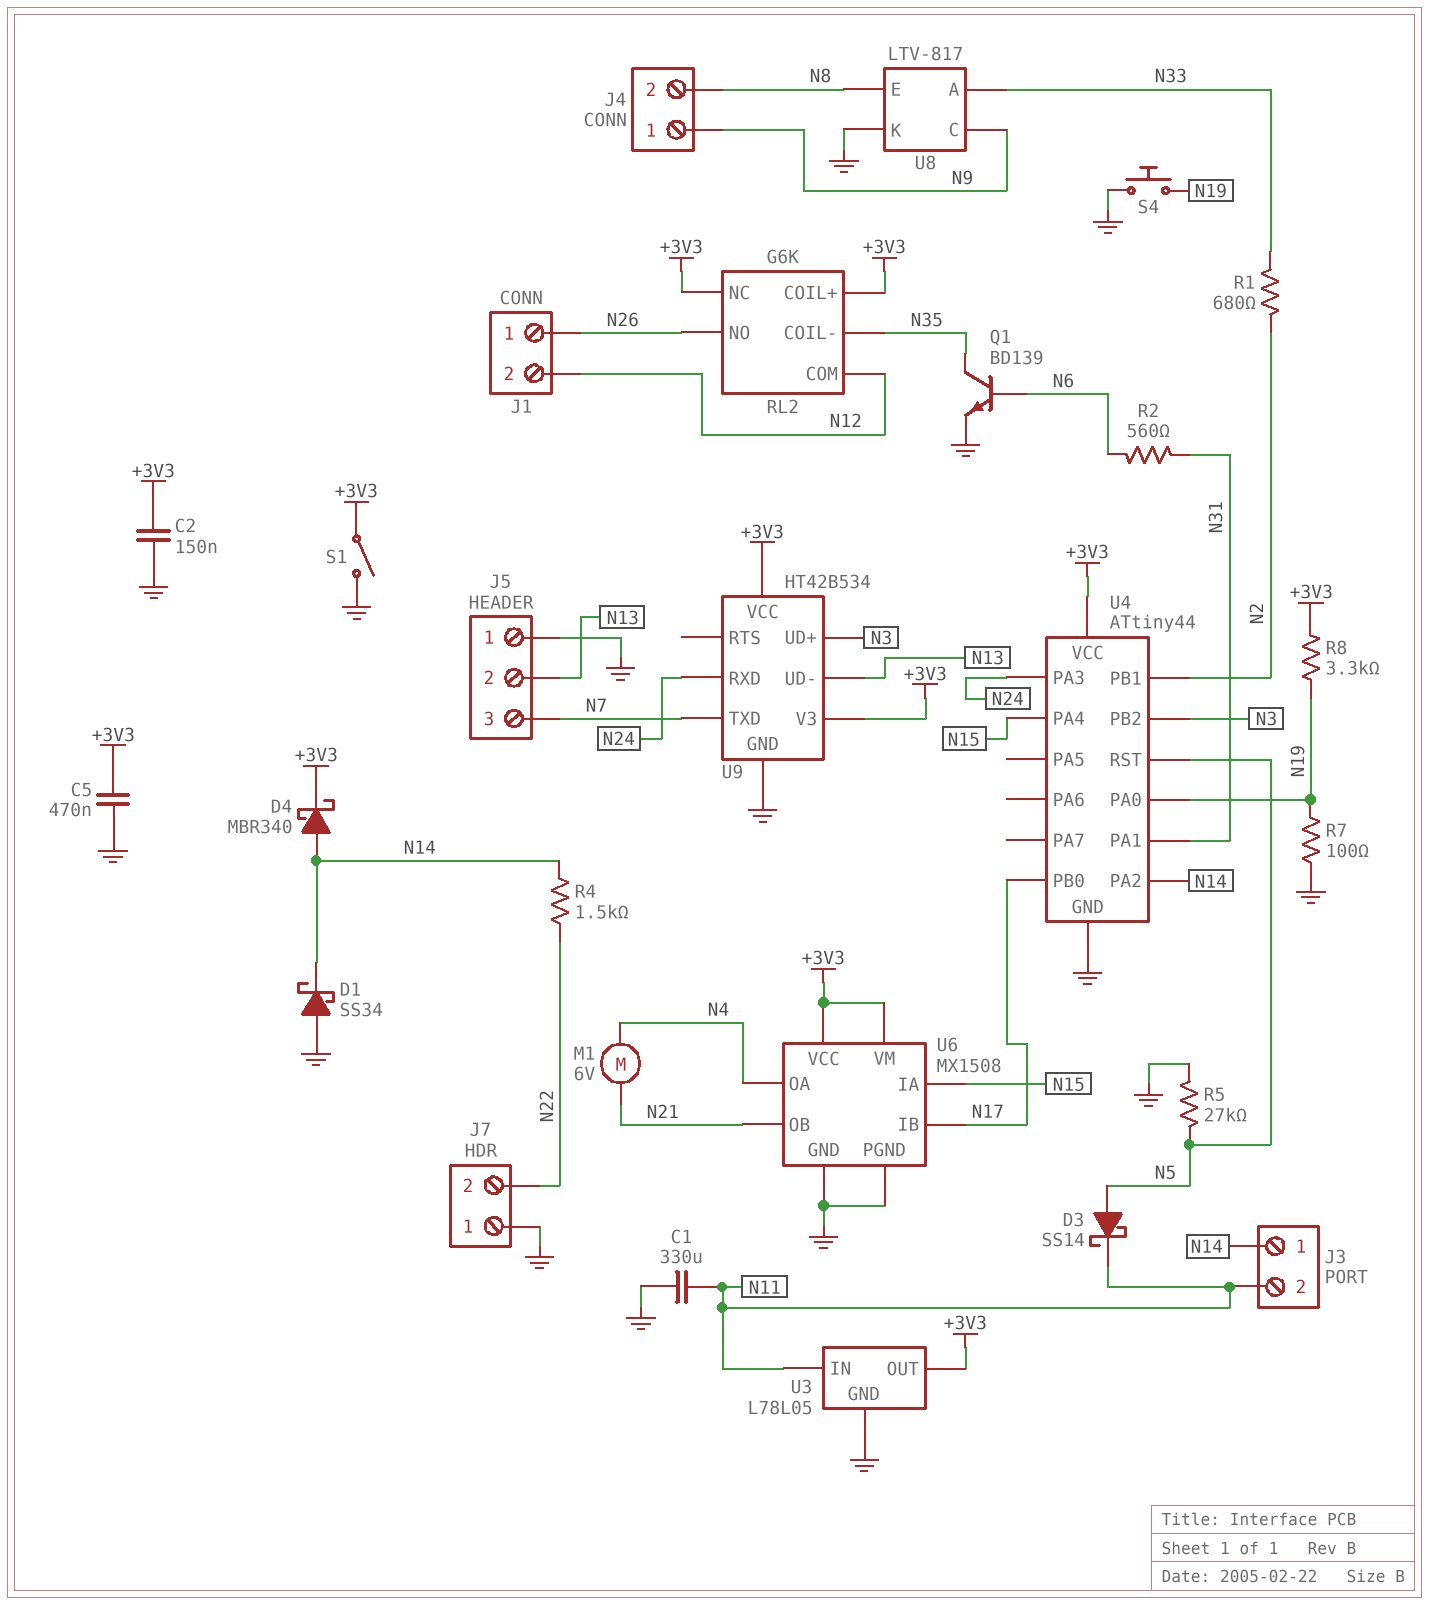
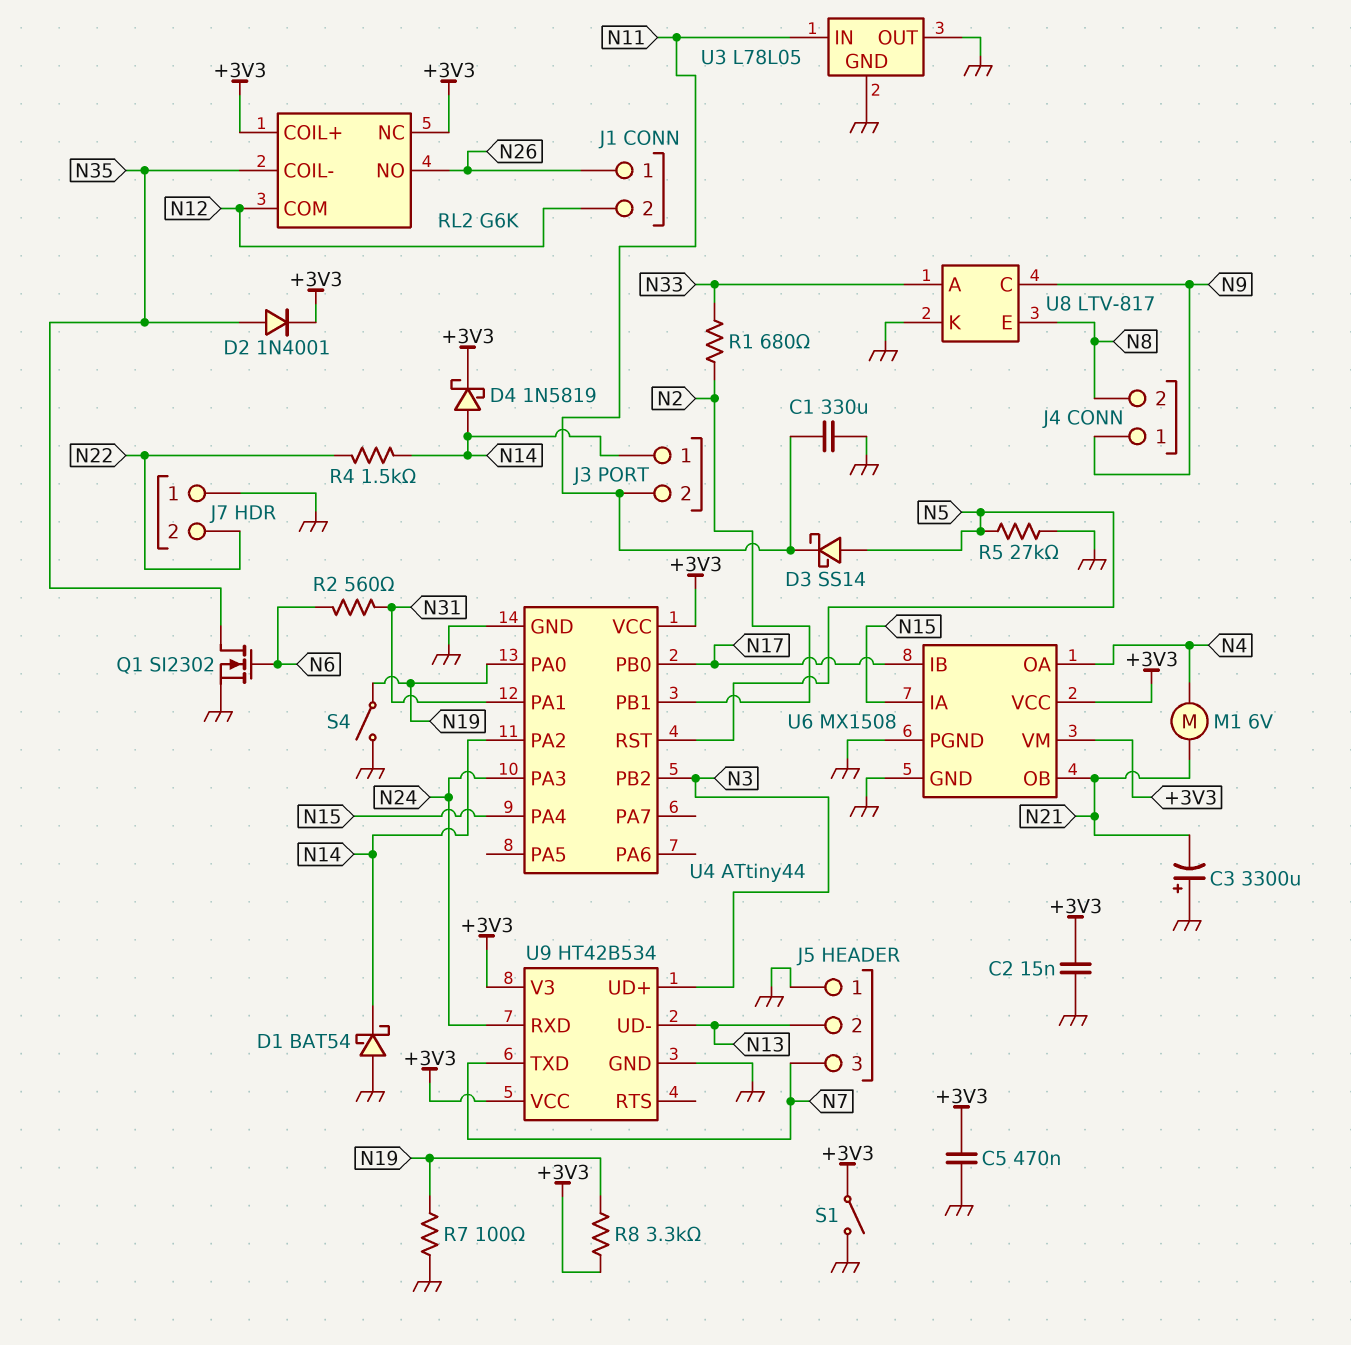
C2: 150nF (+3V3, GND) -> 15nF (+3V3, GND)
C3: none -> 3300uF (plus GND, minus N21)
D1: schottky SS34 (A GND, K N14) -> schottky BAT54 (A GND, K N14)
D2: none -> diode 1N4001 (A N35, K +3V3)
D4: schottky MBR340 (A N14, K +3V3) -> schottky 1N5819 (A N14, K +3V3)
Q1: NPN BD139 (B N6, C N35, E GND) -> NMOS SI2302 (G N6, D N35, S GND)
S4: button (GND, N19) -> switch (GND, N19)
U3 pin OUT: +3V3 -> GND

